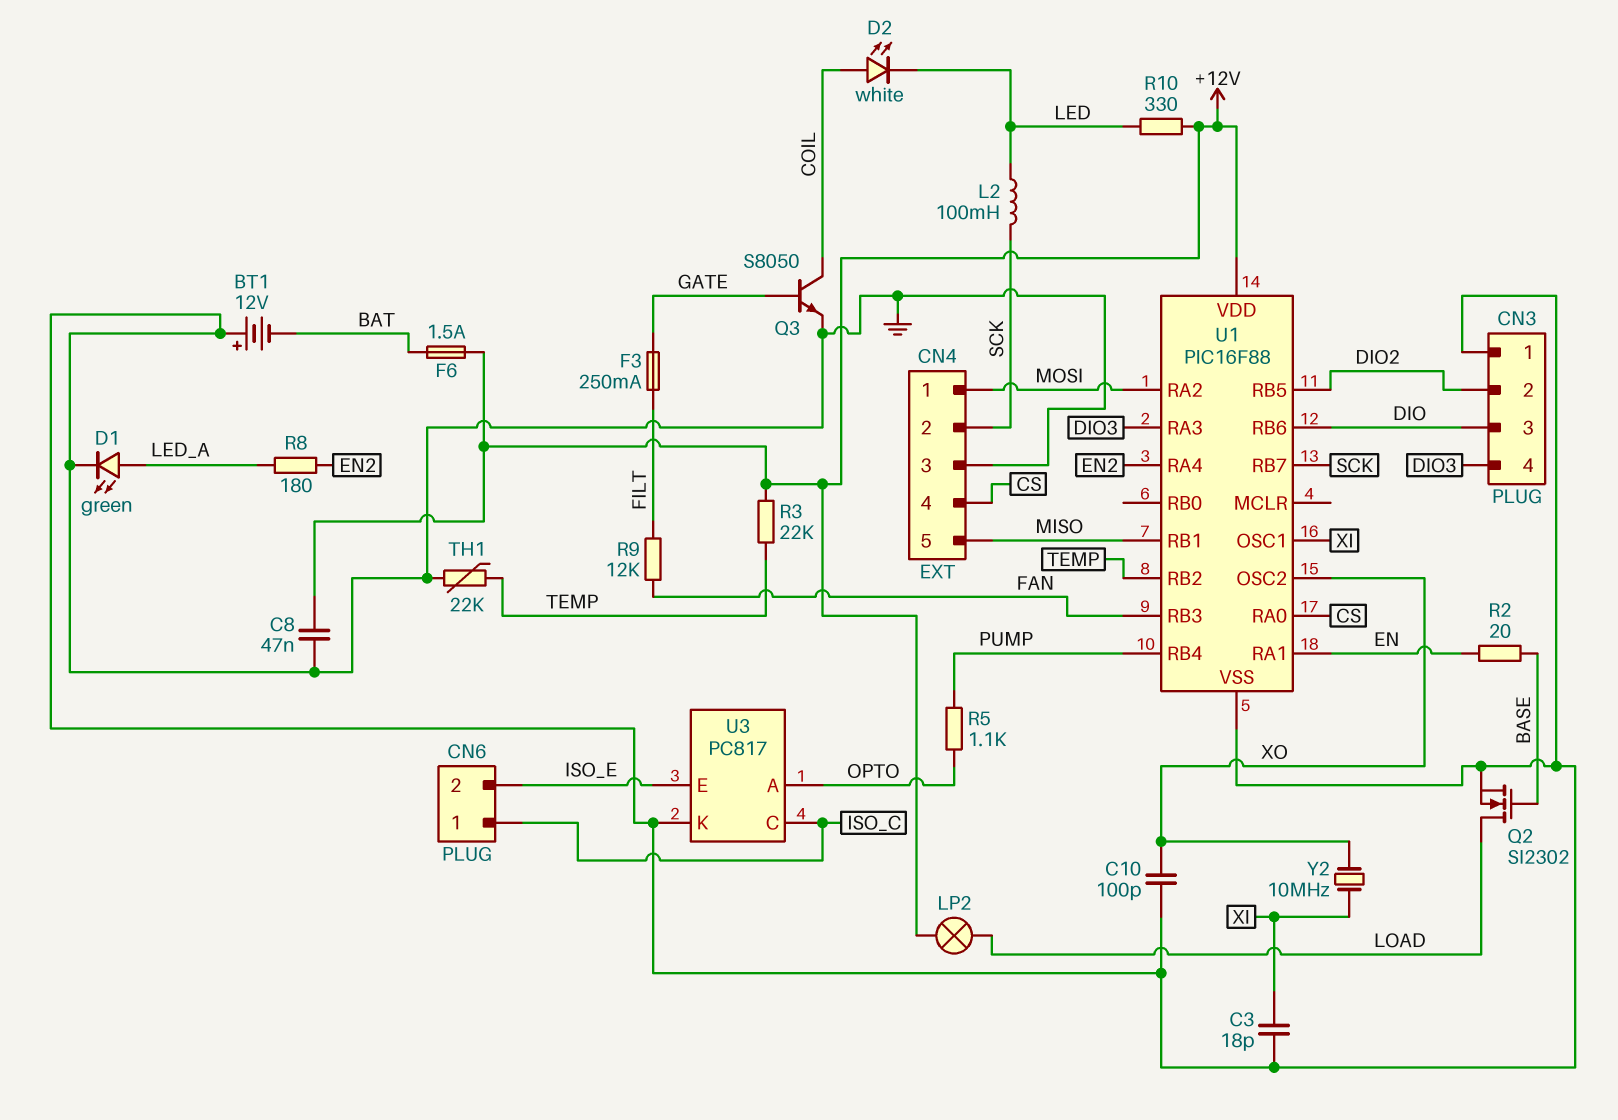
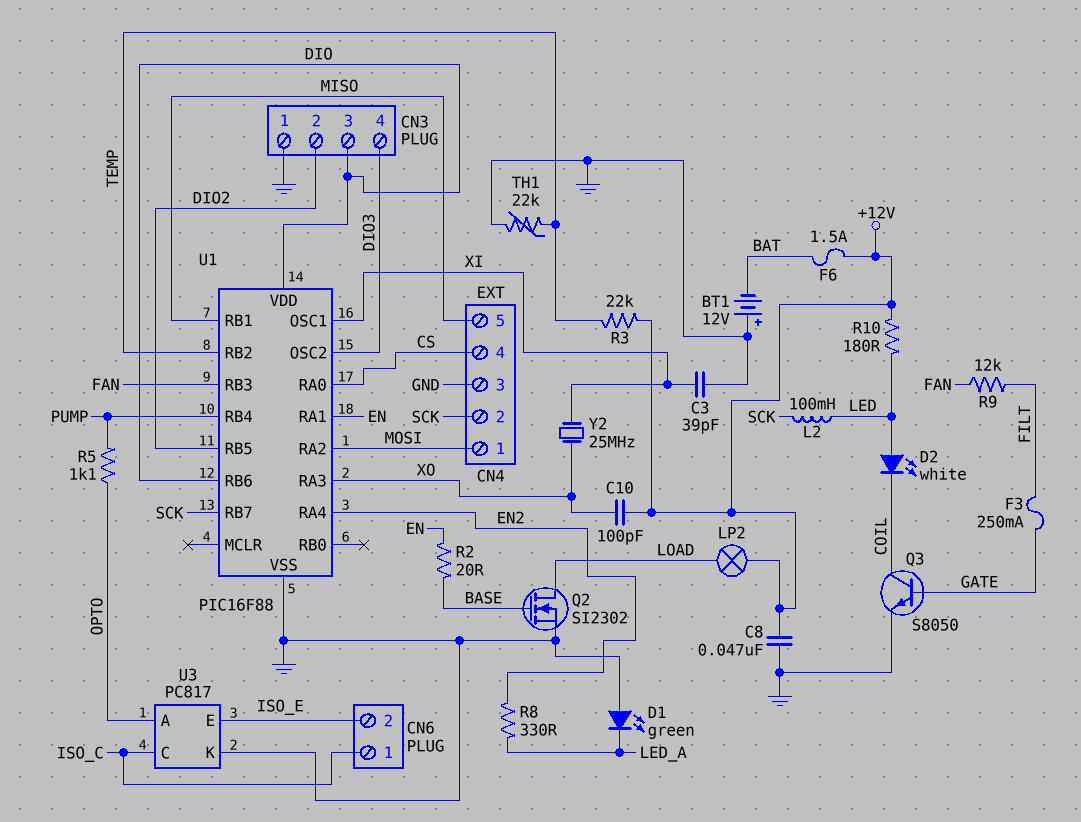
C3: 18pF (GND, XI) -> 39pF (GND, XI)
C10: 100pF (GND, XO) -> 100pF (+12V, XO)
D1: LED green (A LED_A, K GND) -> LED green (A GND, K LED_A)
D2: LED white (A COIL, K LED) -> LED white (A LED, K COIL)
R8: 180 (EN2, LED_A) -> 330 (EN2, LED_A)
R10: 330 (+12V, LED) -> 180 (+12V, LED)
U1 pin OSC2: XO -> DIO3
U1 pin RA3: DIO3 -> XO
U1 pin VDD: +12V -> DIO
Y2: 10MHz (XI, XO) -> 25MHz (XI, XO)

